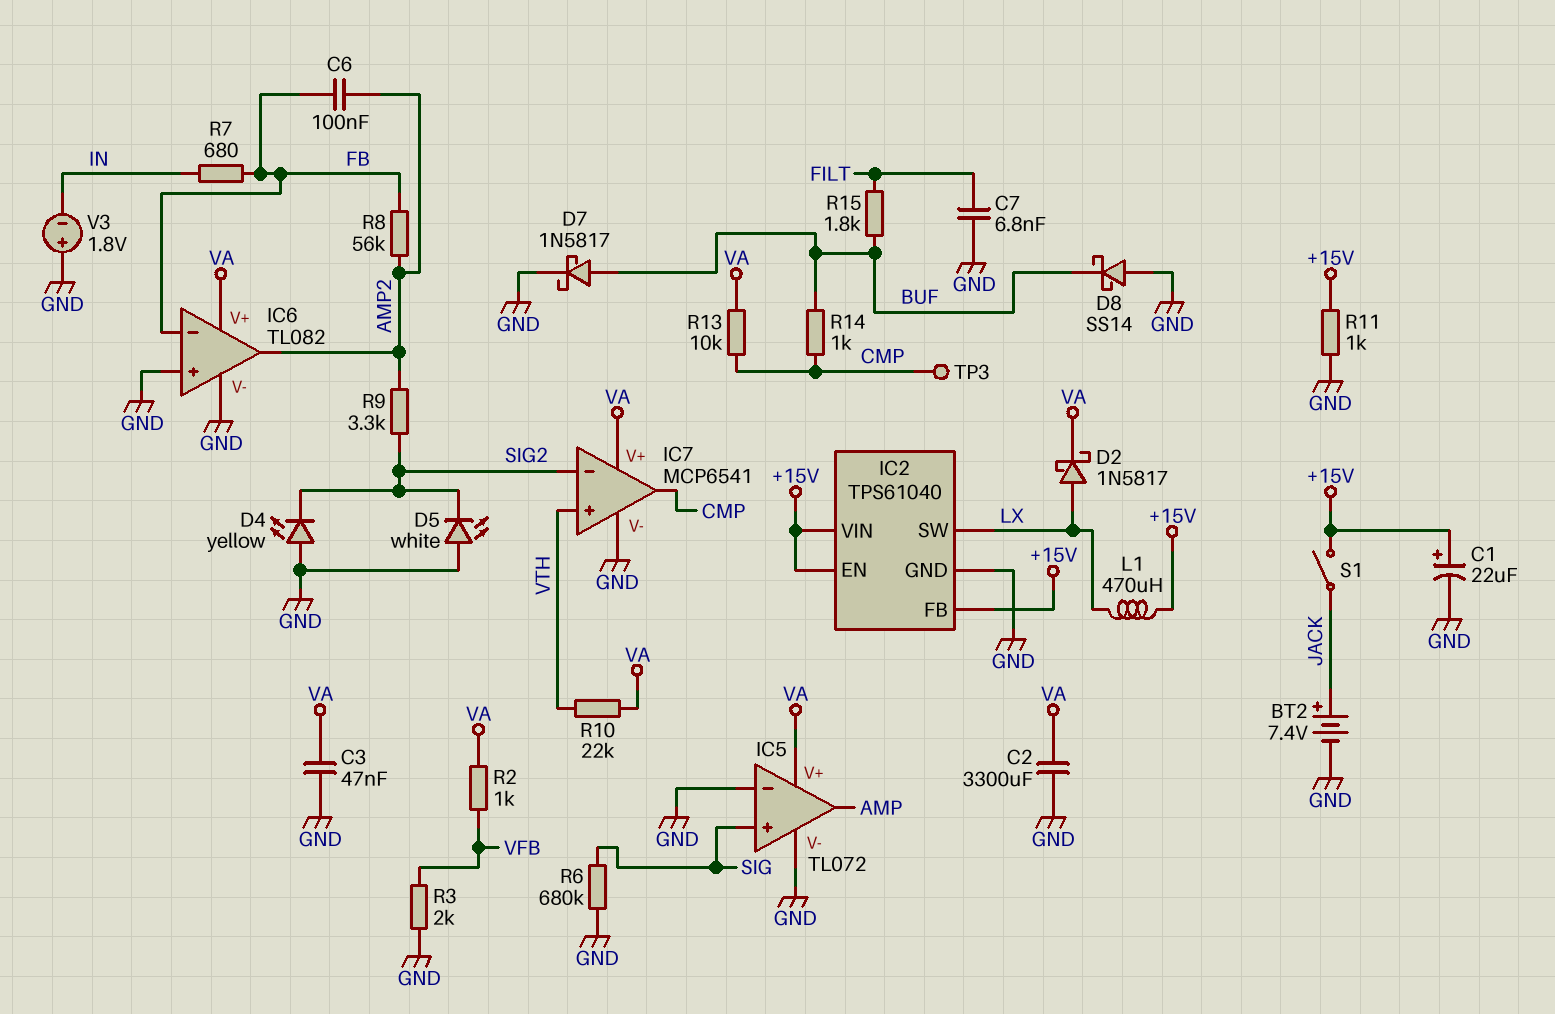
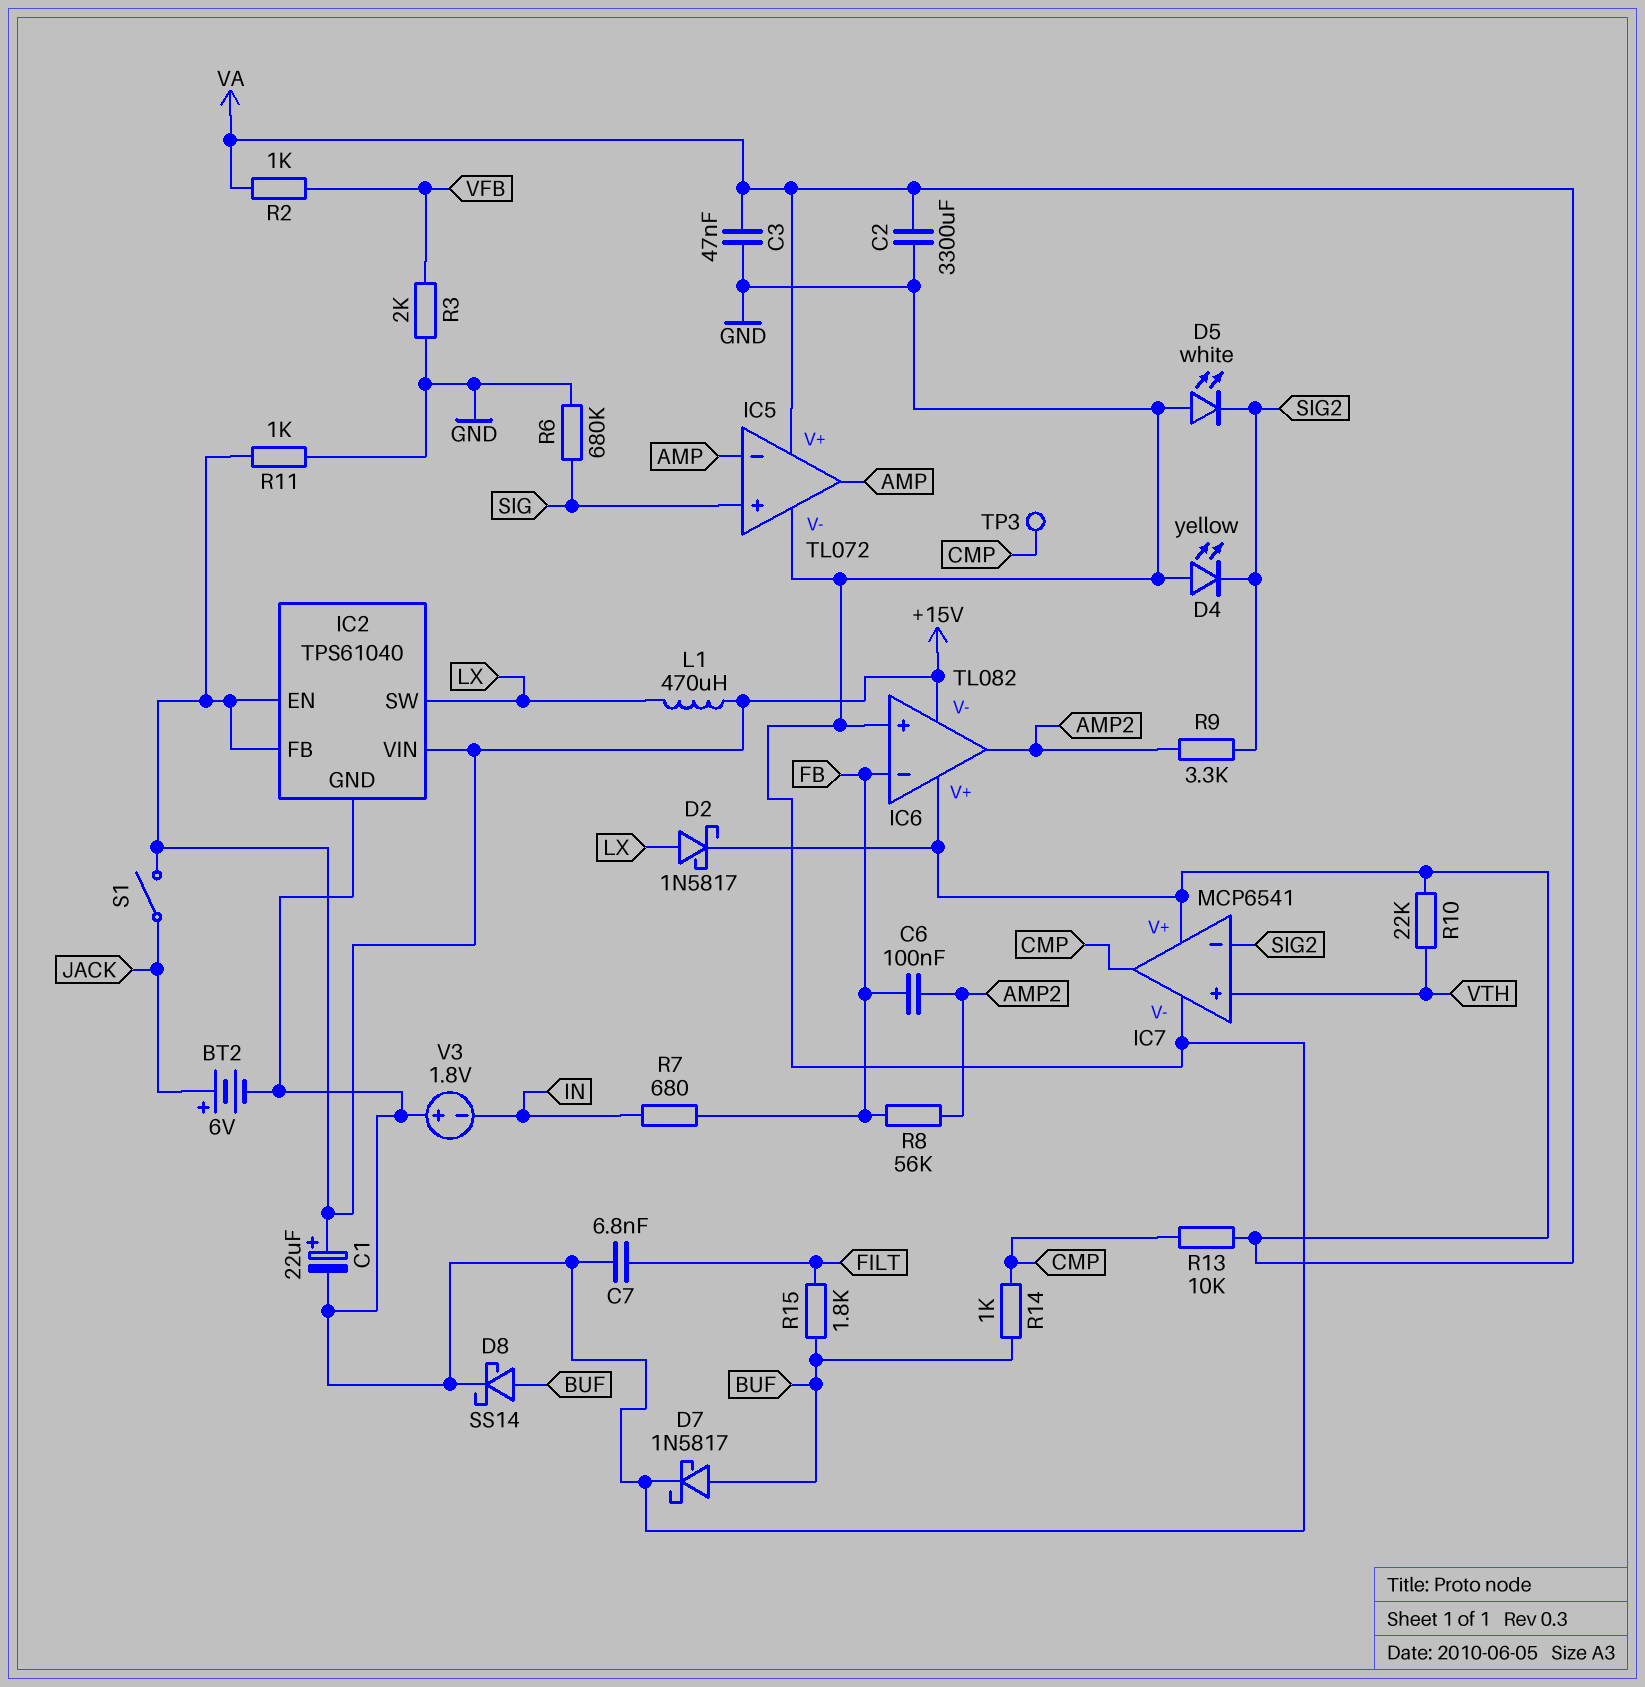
BT2: 7.4V (plus JACK, minus GND) -> 6V (plus JACK, minus GND)
D8: schottky SS14 (A GND, K BUF) -> schottky SS14 (A BUF, K GND)
IC5 pin in-: GND -> AMP
IC6 pin V-: GND -> +15V

